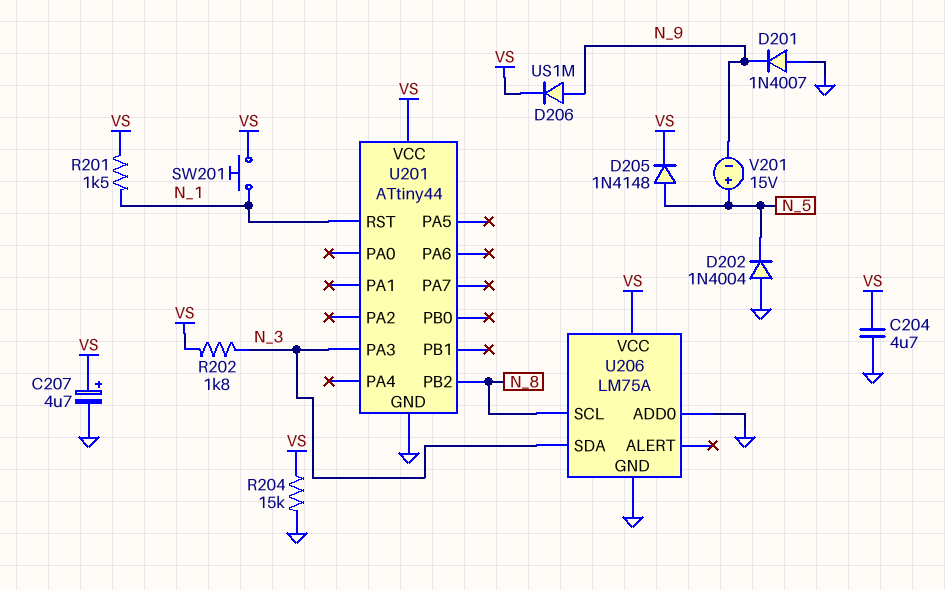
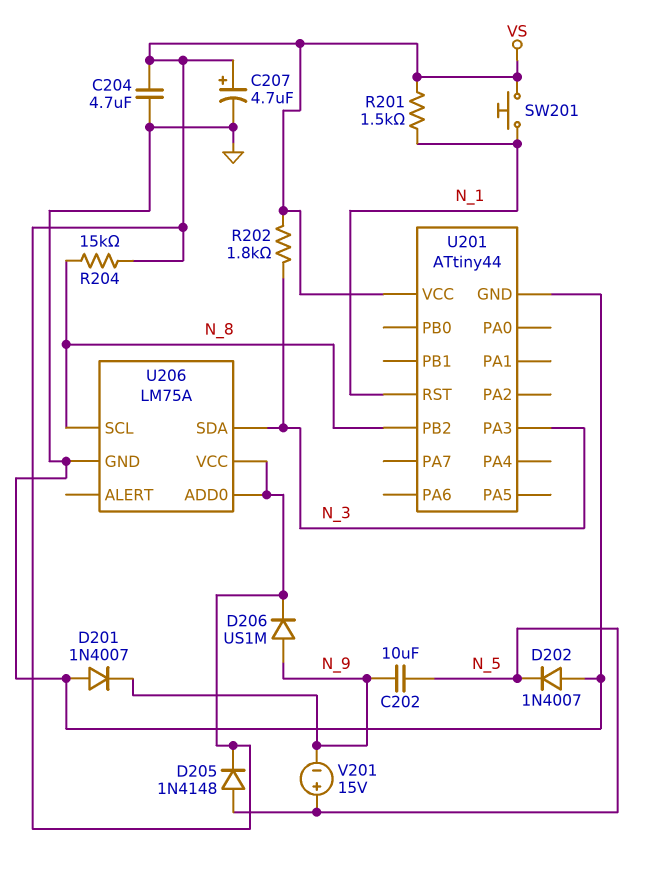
C202: none -> 10uF (N_5, N_9)
D202: diode 1N4004 (A GND, K N_5) -> diode 1N4007 (A GND, K N_5)
R204: 15k (GND, VS) -> 15k (N_8, VS)
U206 pin ADD0: GND -> VS

